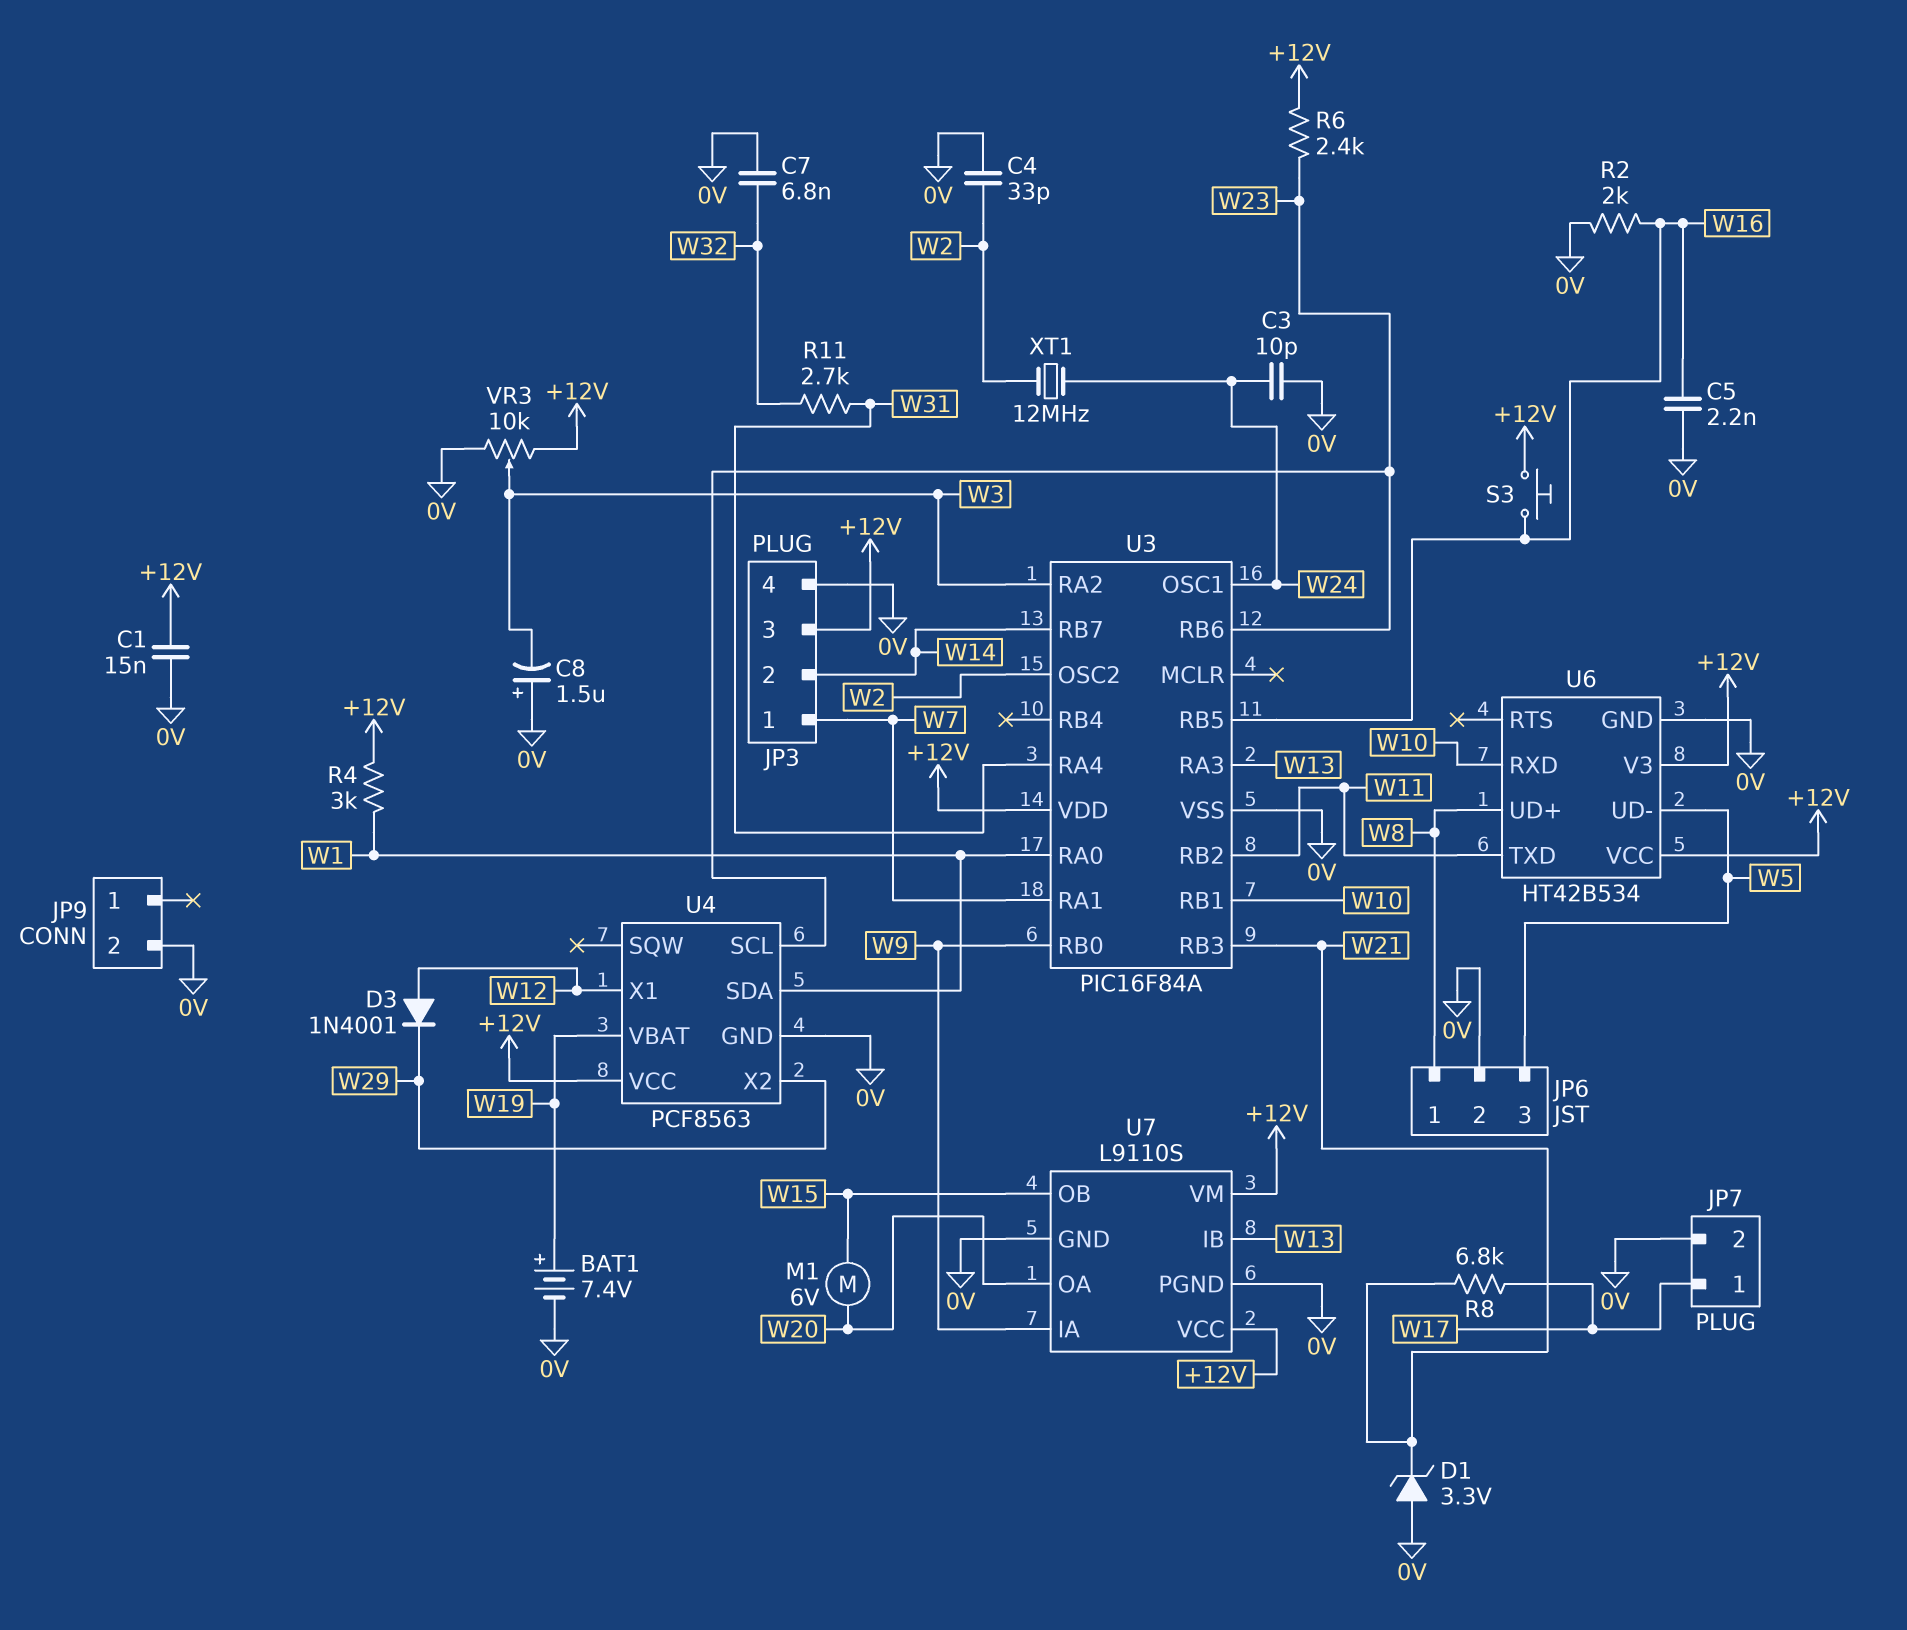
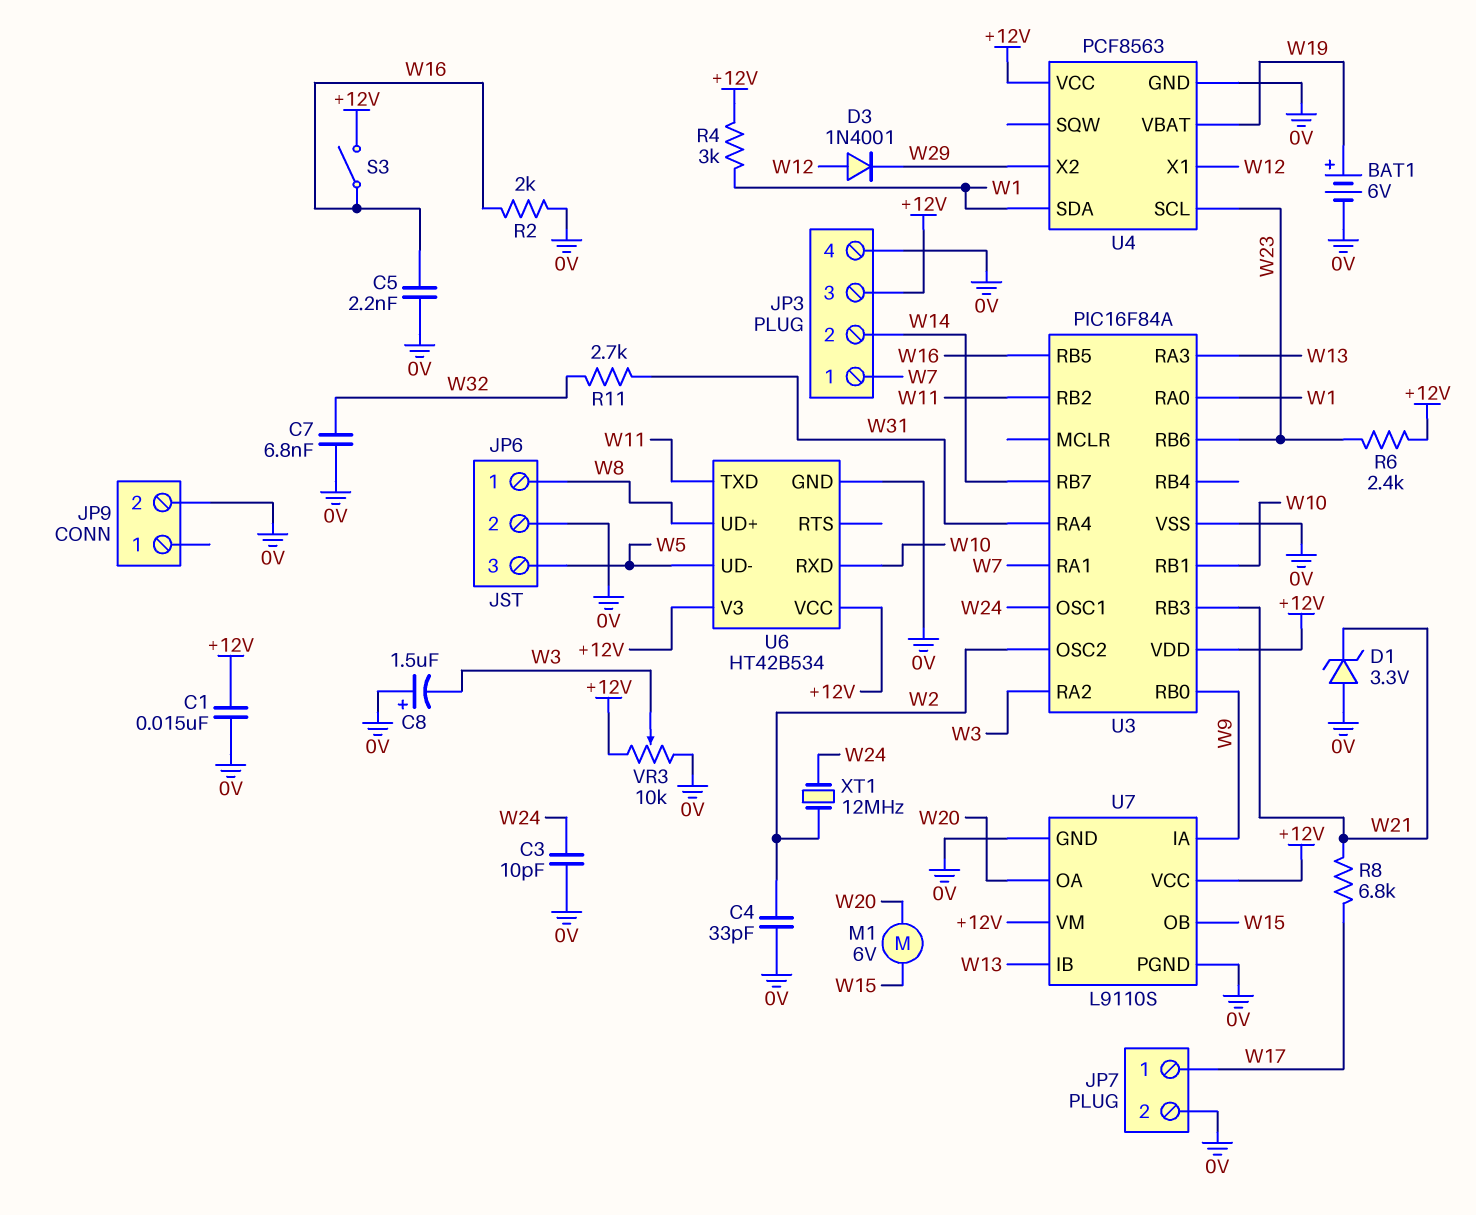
BAT1: 7.4V (plus W19, minus 0V) -> 6V (plus W19, minus 0V)
S3: button (+12V, W16) -> switch (+12V, W16)

